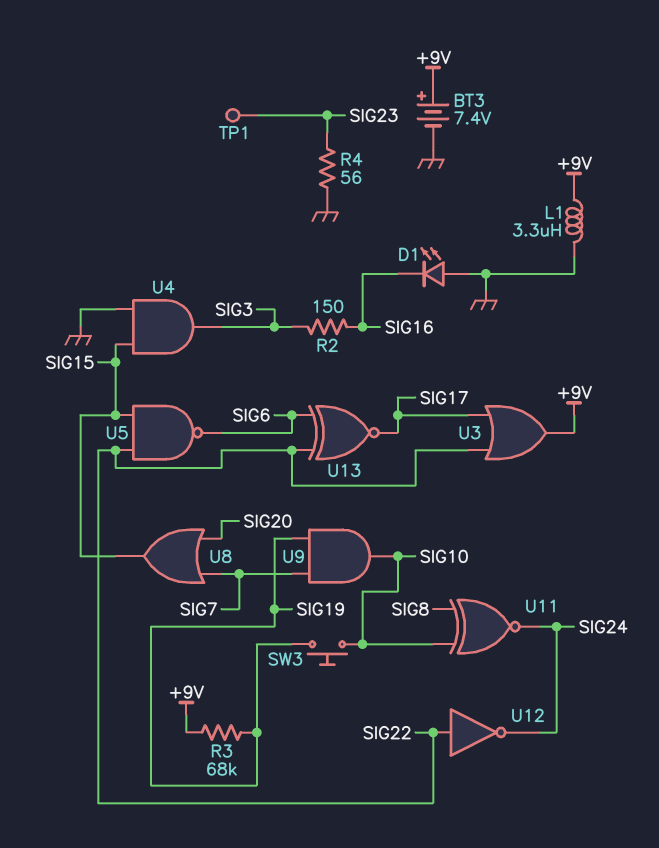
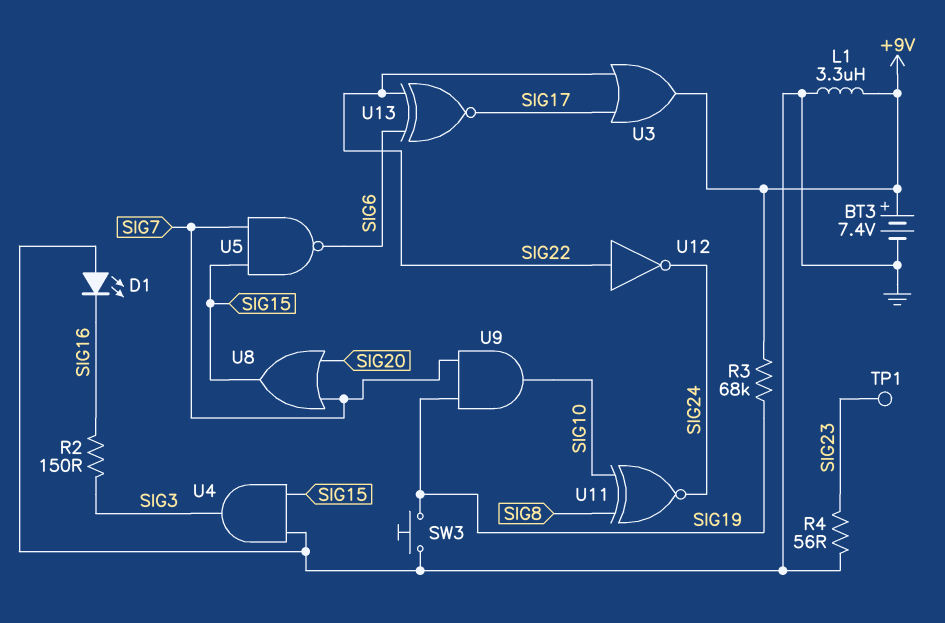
SW3: button (SIG10, SIG19) -> button (GND, SIG19)
U5: NAND (in SIG15, in SIG22, out SIG6) -> NAND (in SIG7, in SIG15, out SIG6)

